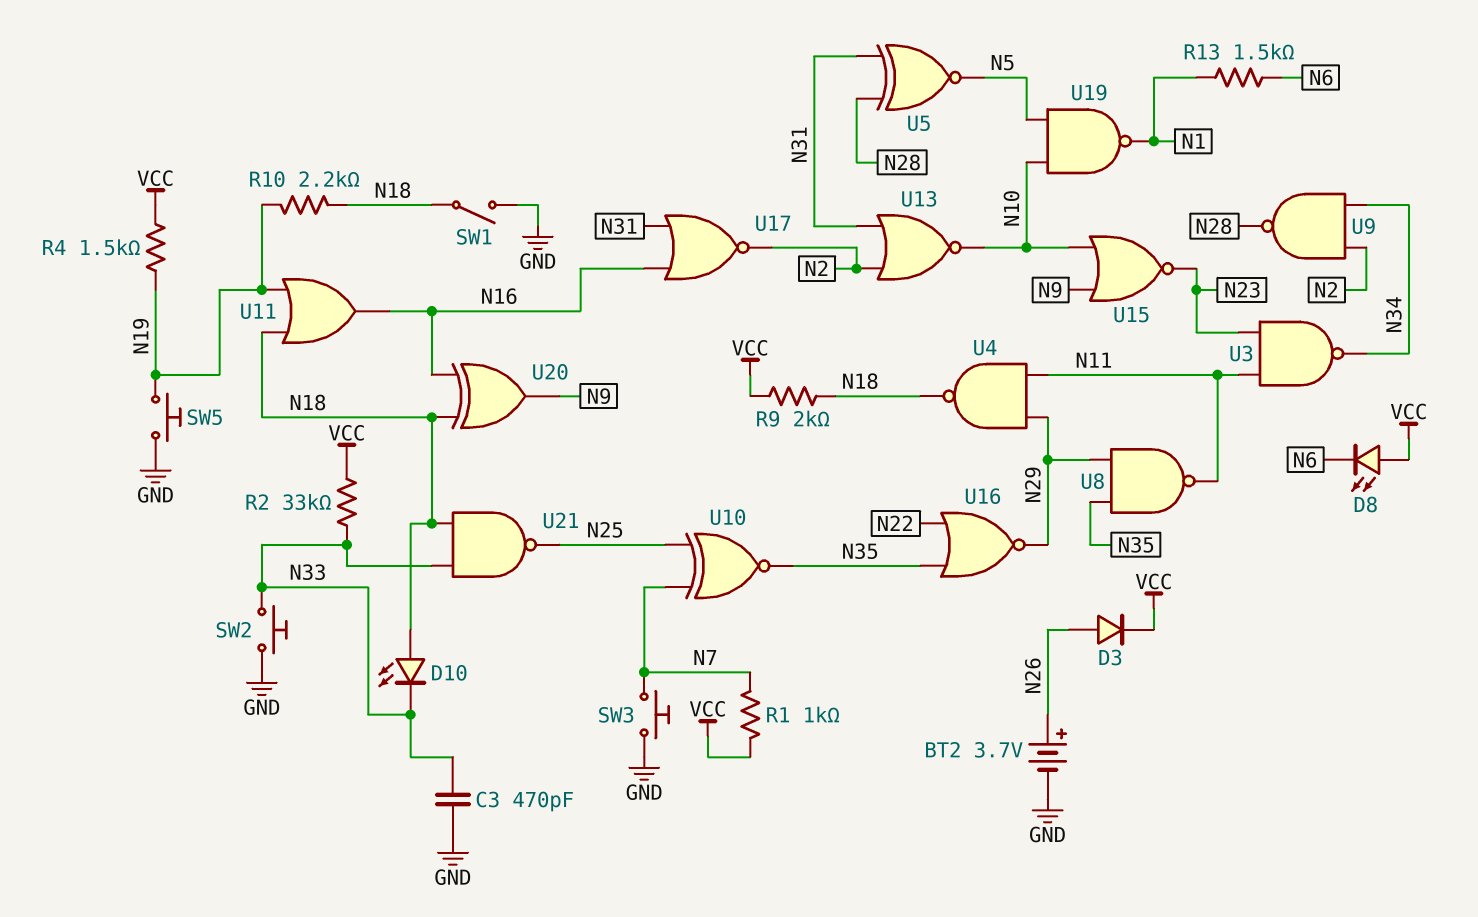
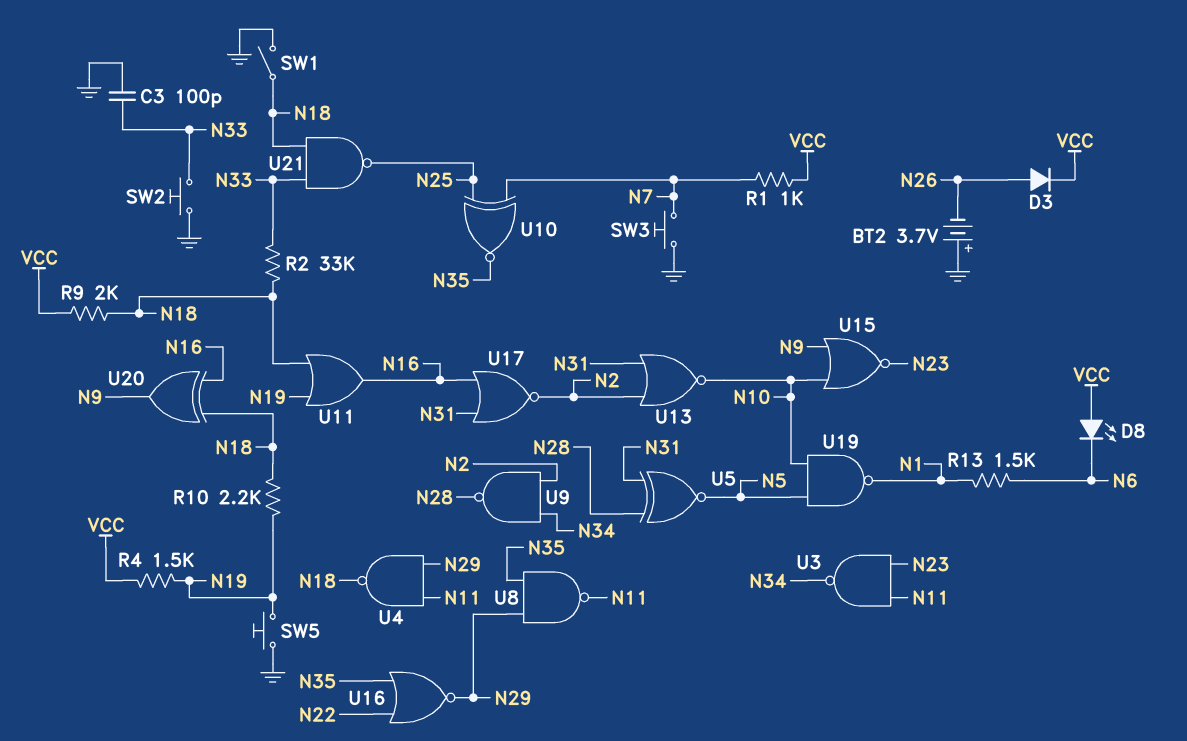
BT2: 3.7V (plus N26, minus GND) -> 3.7V (plus GND, minus N26)
C3: 470pF (GND, N33) -> 100pF (GND, N33)
D10: LED (A N18, K N33) -> none
R2: 33k (N33, VCC) -> 33k (N18, N33)

